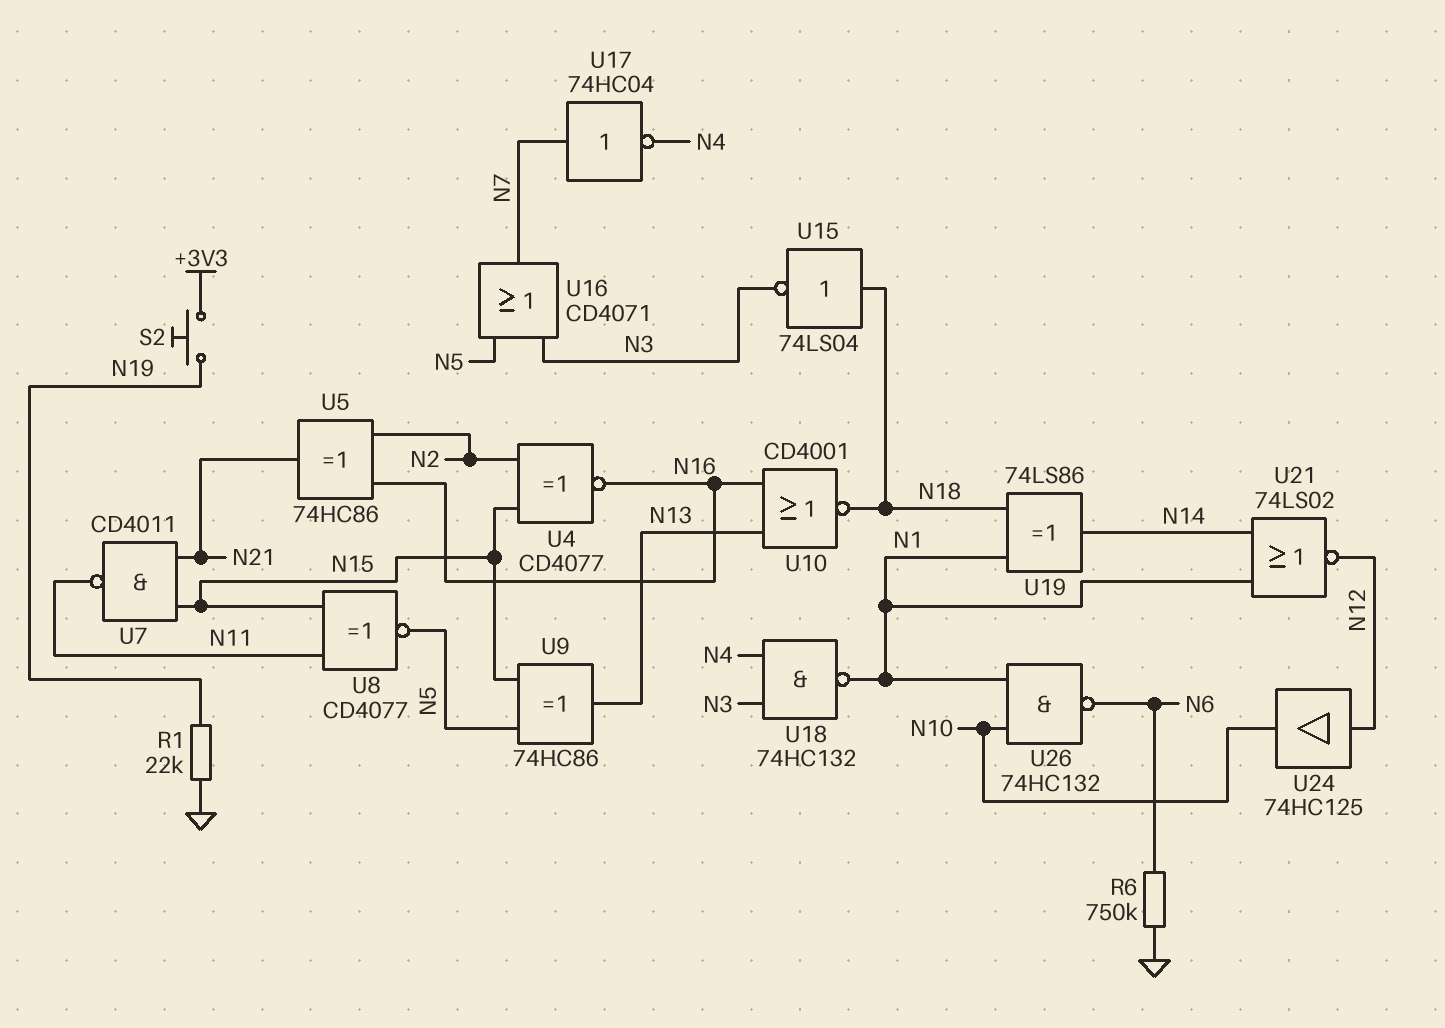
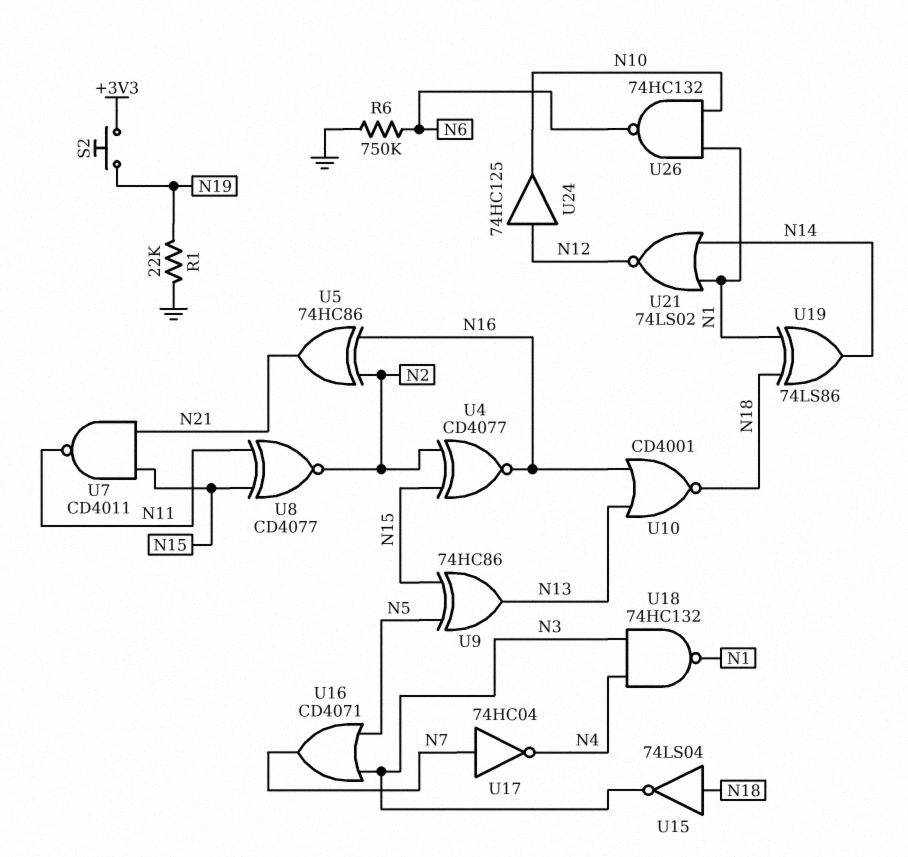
U8: XNOR CD4077 (in N11, in N15, out N5) -> XNOR CD4077 (in N11, in N15, out N2)

